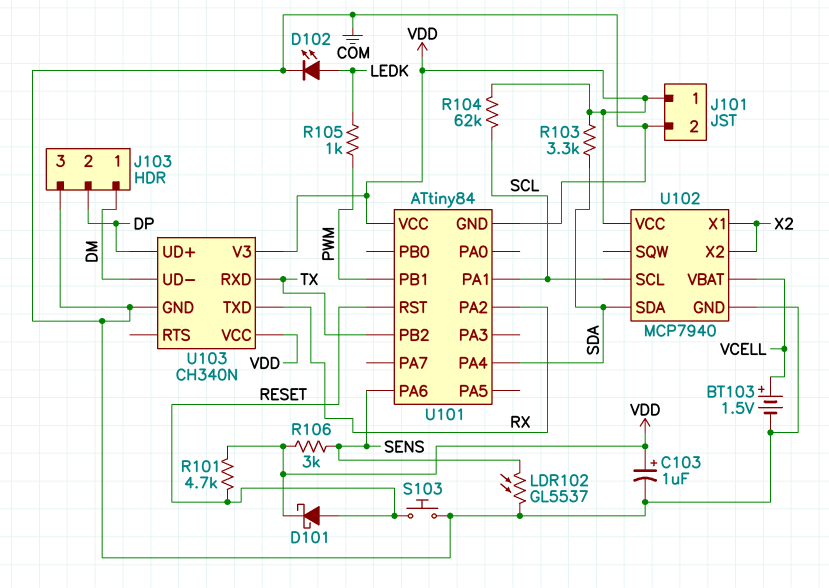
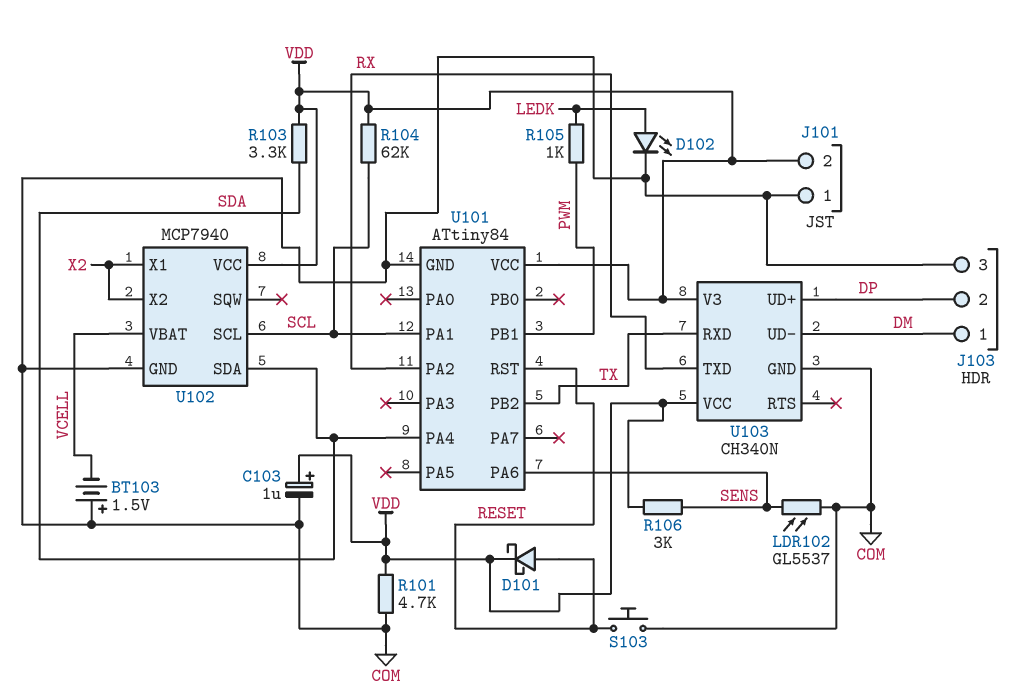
BT103: 1.5V (plus VCELL, minus COM) -> 1.5V (plus COM, minus VCELL)
J101 pin 1: VDD -> COM
J101 pin 2: COM -> VDD
R101: 4.7k (RESET, VDD) -> 4.7k (COM, VDD)

